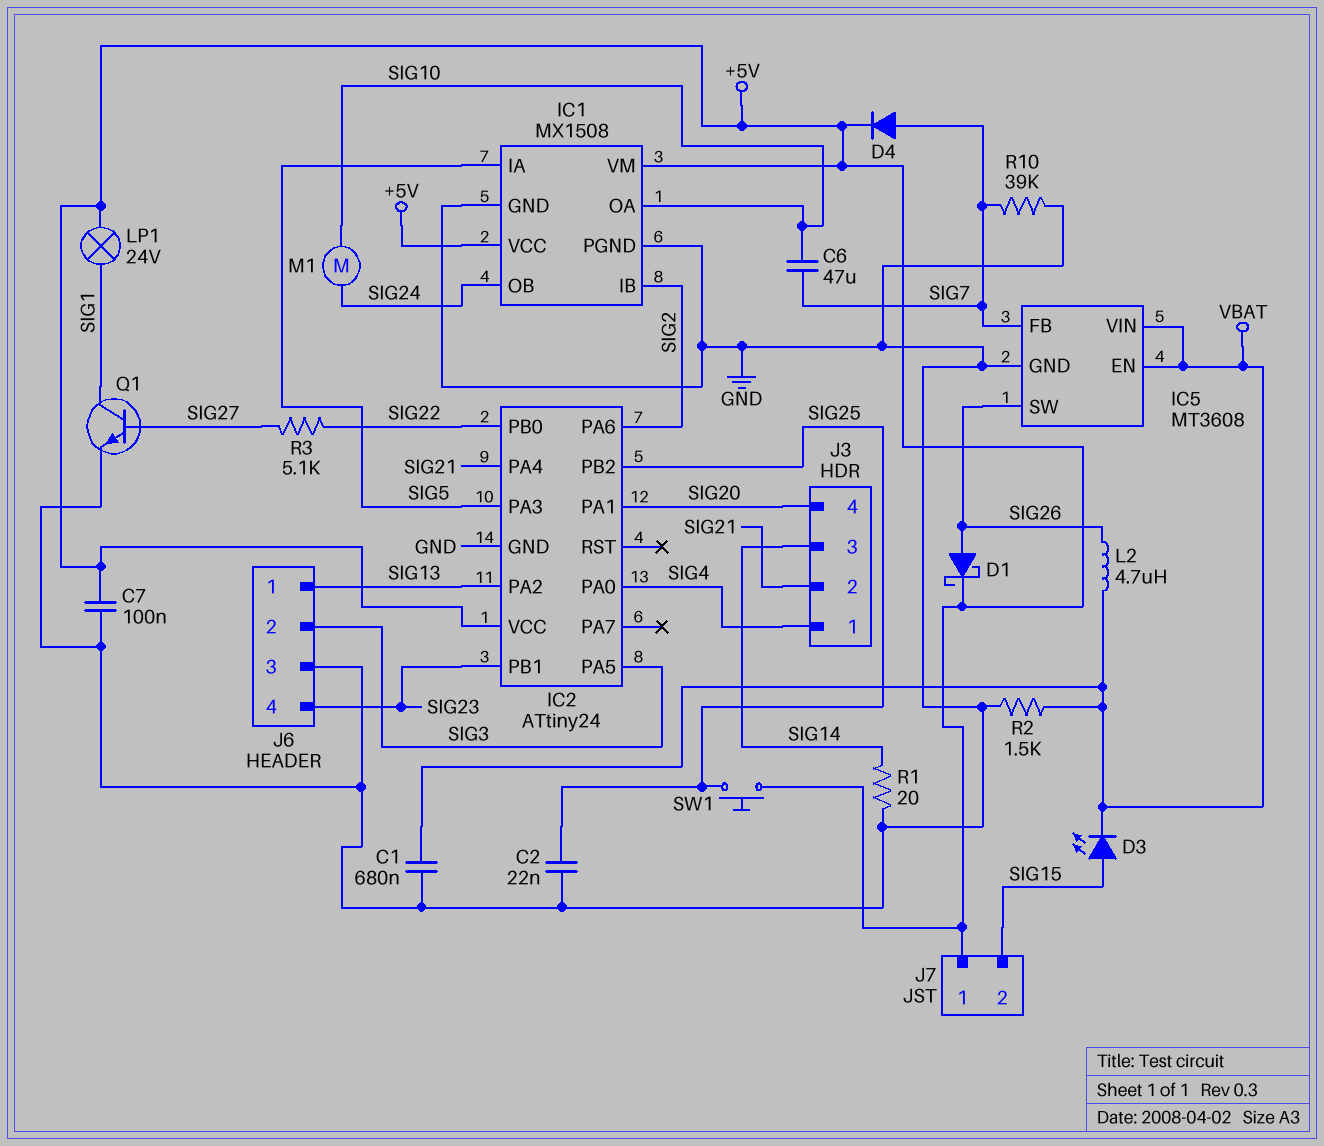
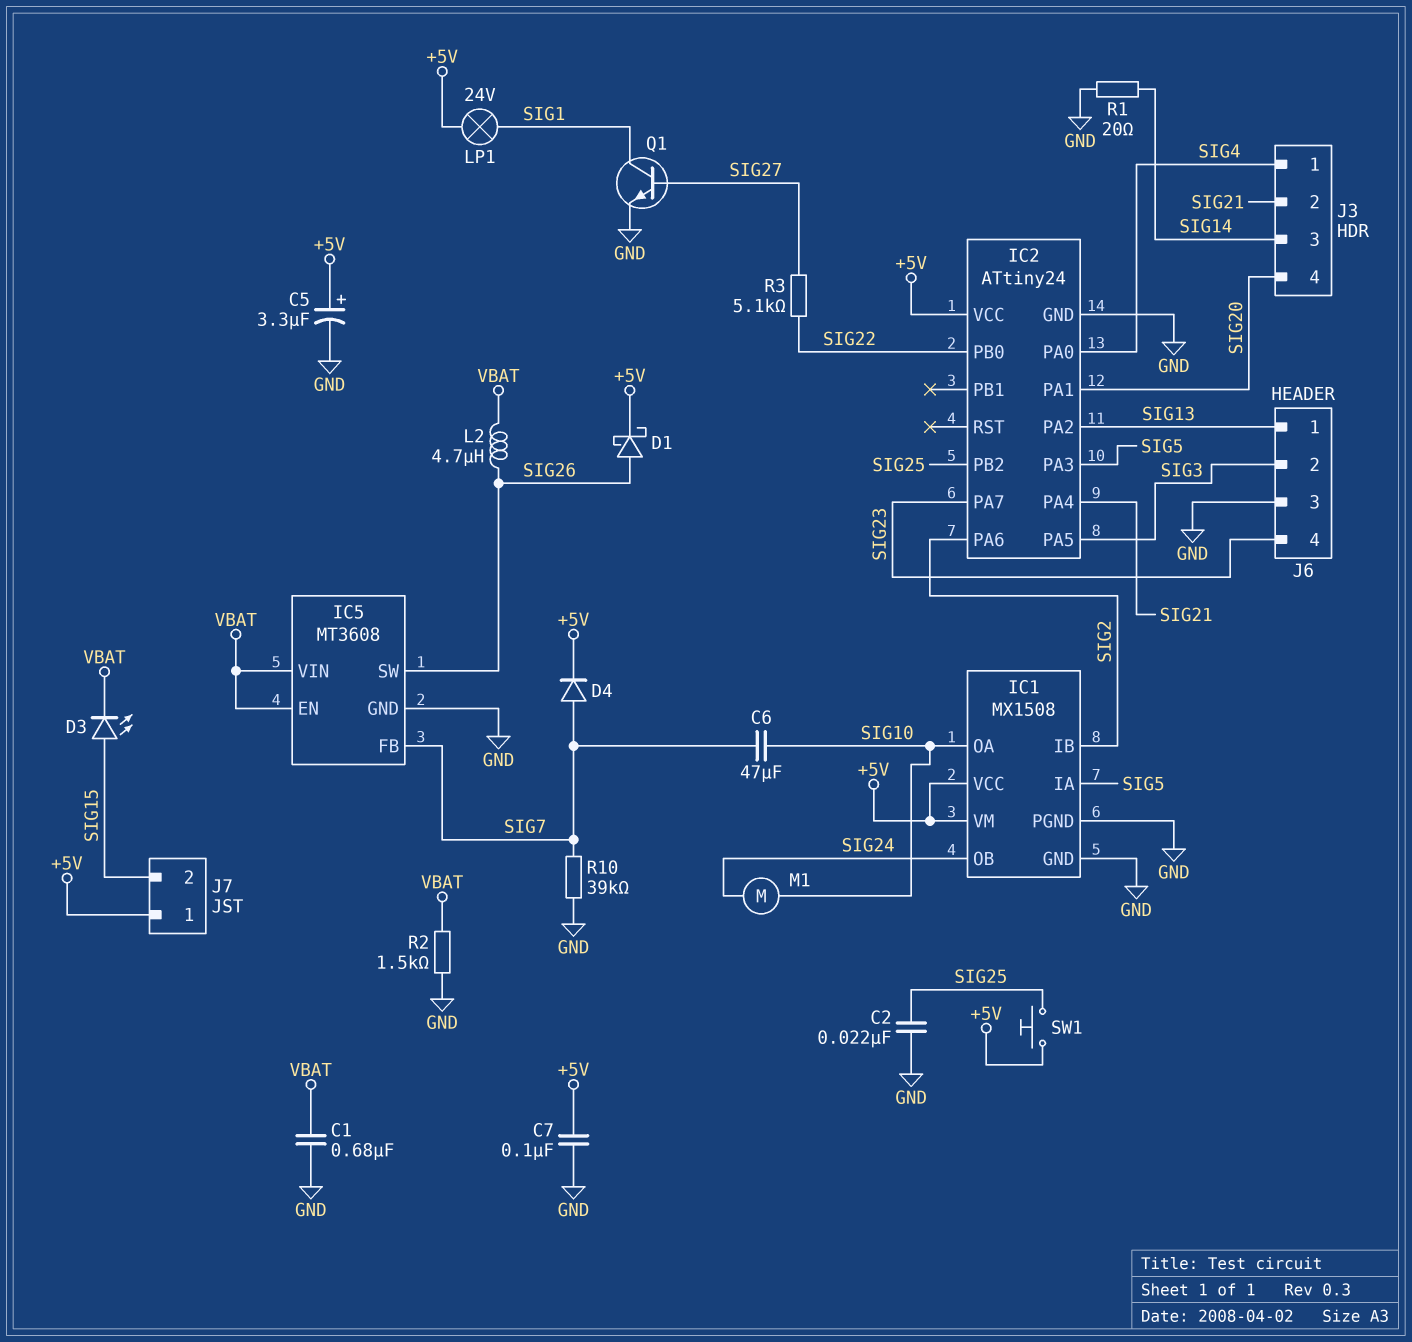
C5: none -> 3.3uF (plus +5V, minus GND)
IC2 pin PA7: none -> SIG23
IC2 pin PB1: SIG23 -> none

